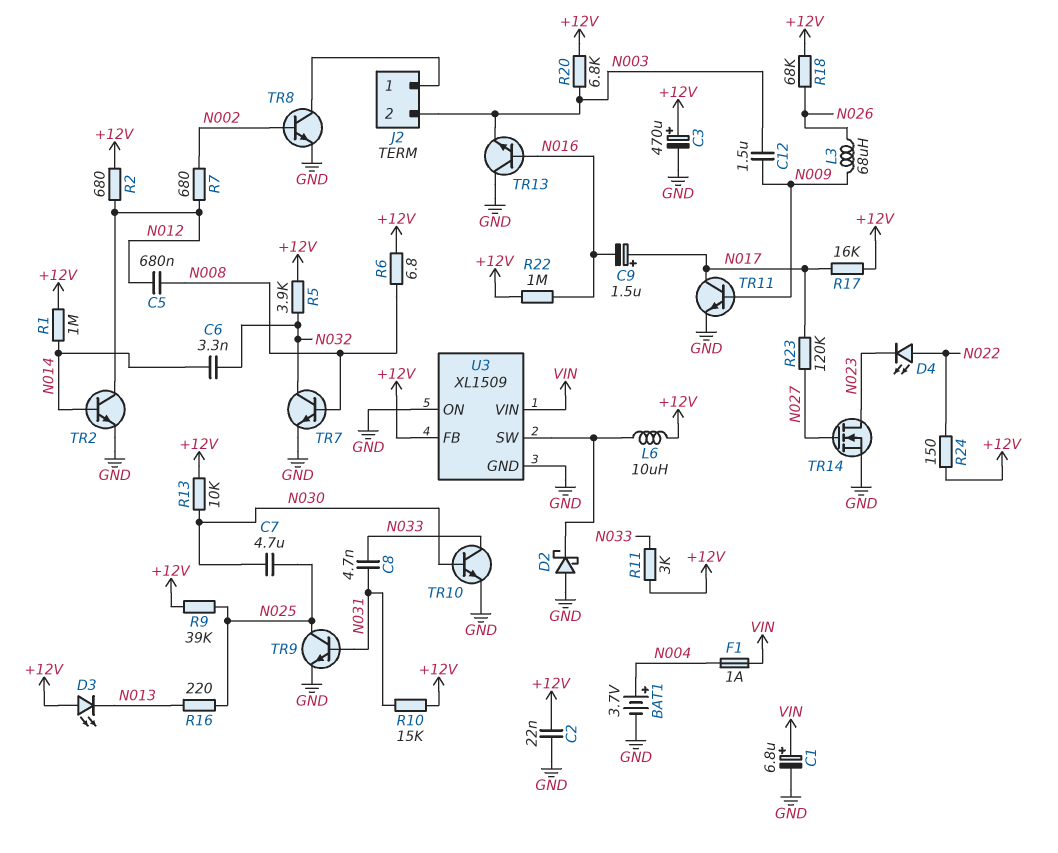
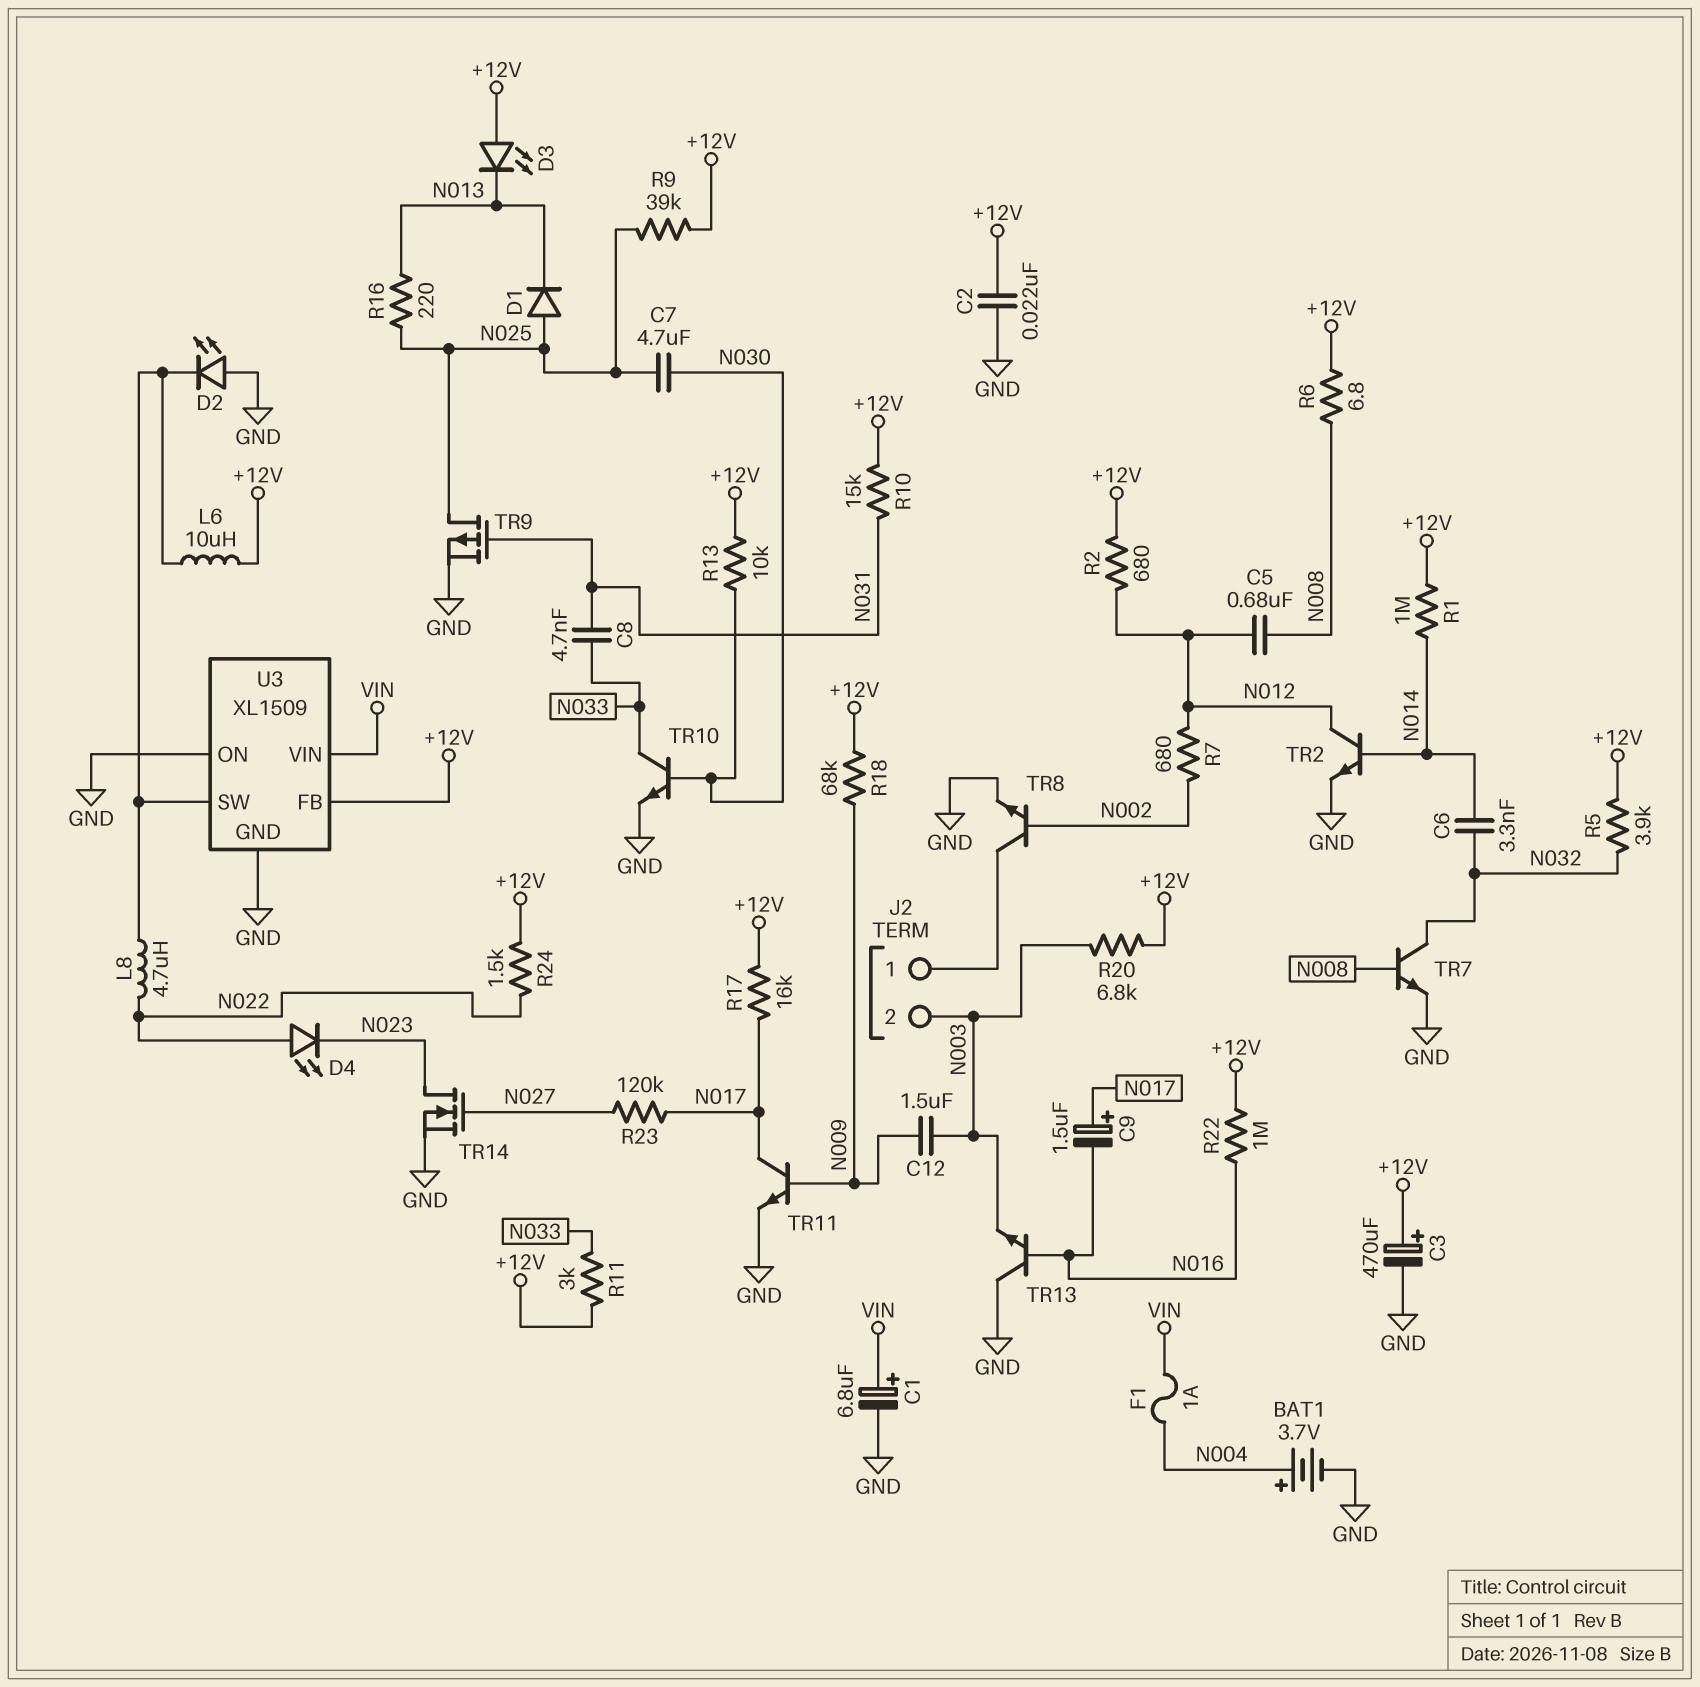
D1: none -> diode (A N025, K N013)
D2: schottky (A GND, K U3/SW) -> LED (A GND, K U3/SW)
L3: 68uH (N009, N026) -> none
L8: none -> 4.7uH (N022, U3/SW)
R18: 68k (+12V, N026) -> 68k (+12V, N009)
R24: 150 (+12V, N022) -> 1.5k (+12V, N022)
TR9: NPN (B N031, C N025, E GND) -> PMOS (G N031, D N025, S GND)

